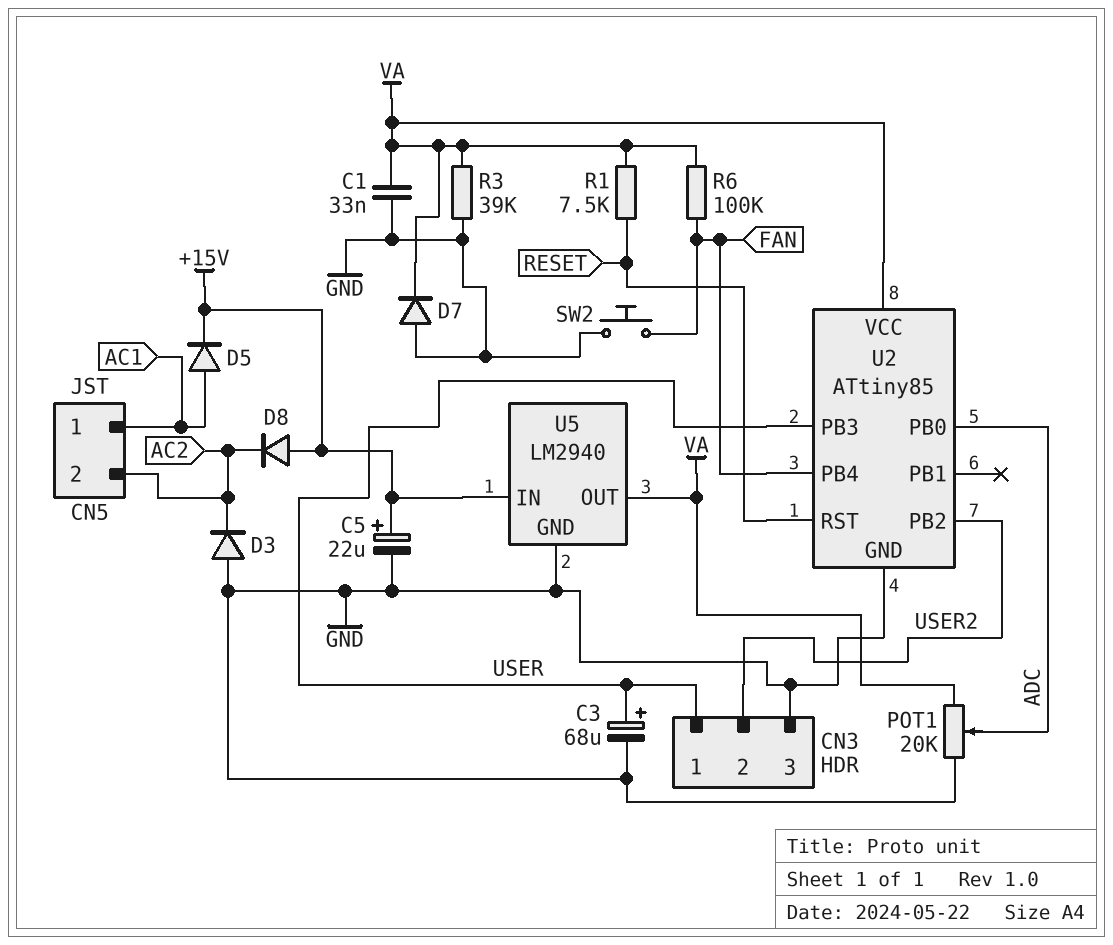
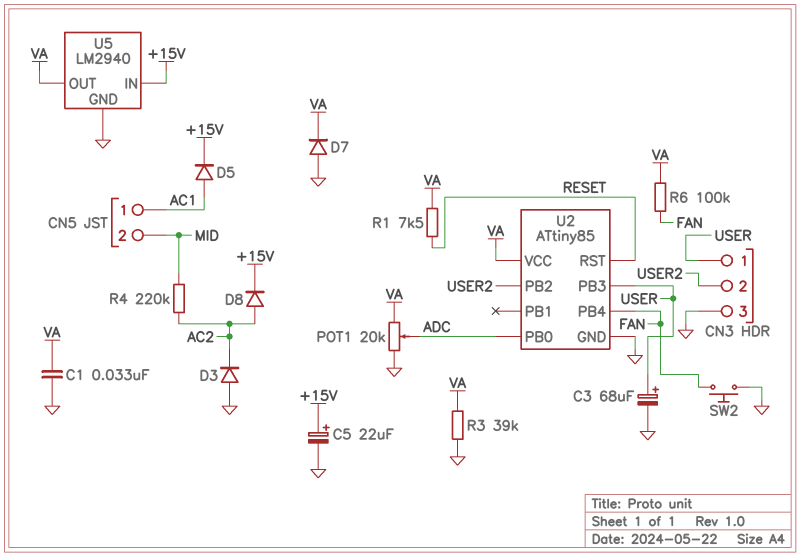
CN5 pin 2: AC2 -> MID
D8: diode (A +15V, K AC2) -> diode (A AC2, K +15V)
R4: none -> 220k (AC2, MID)

